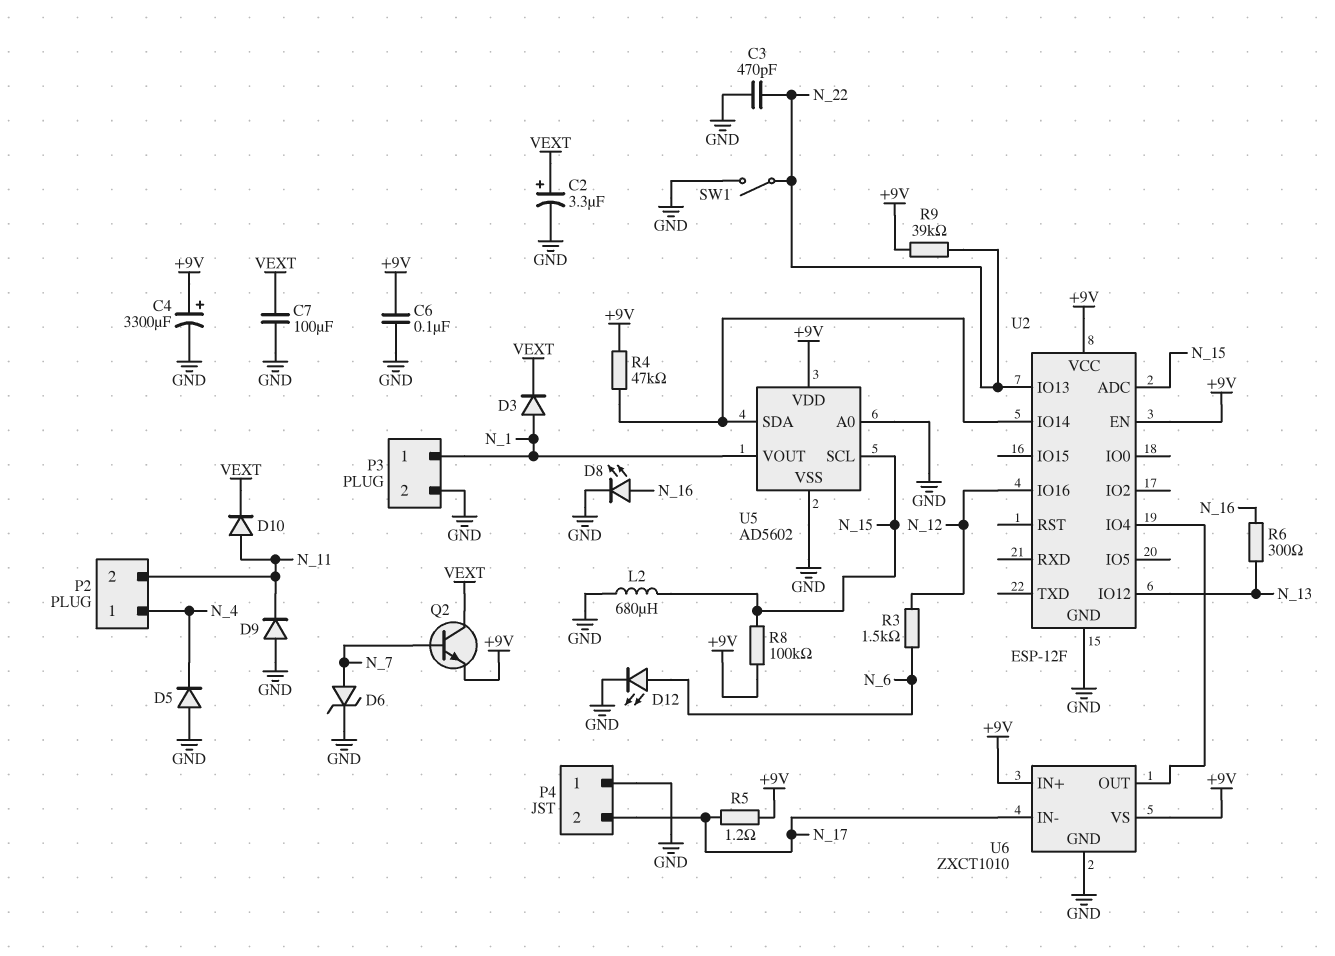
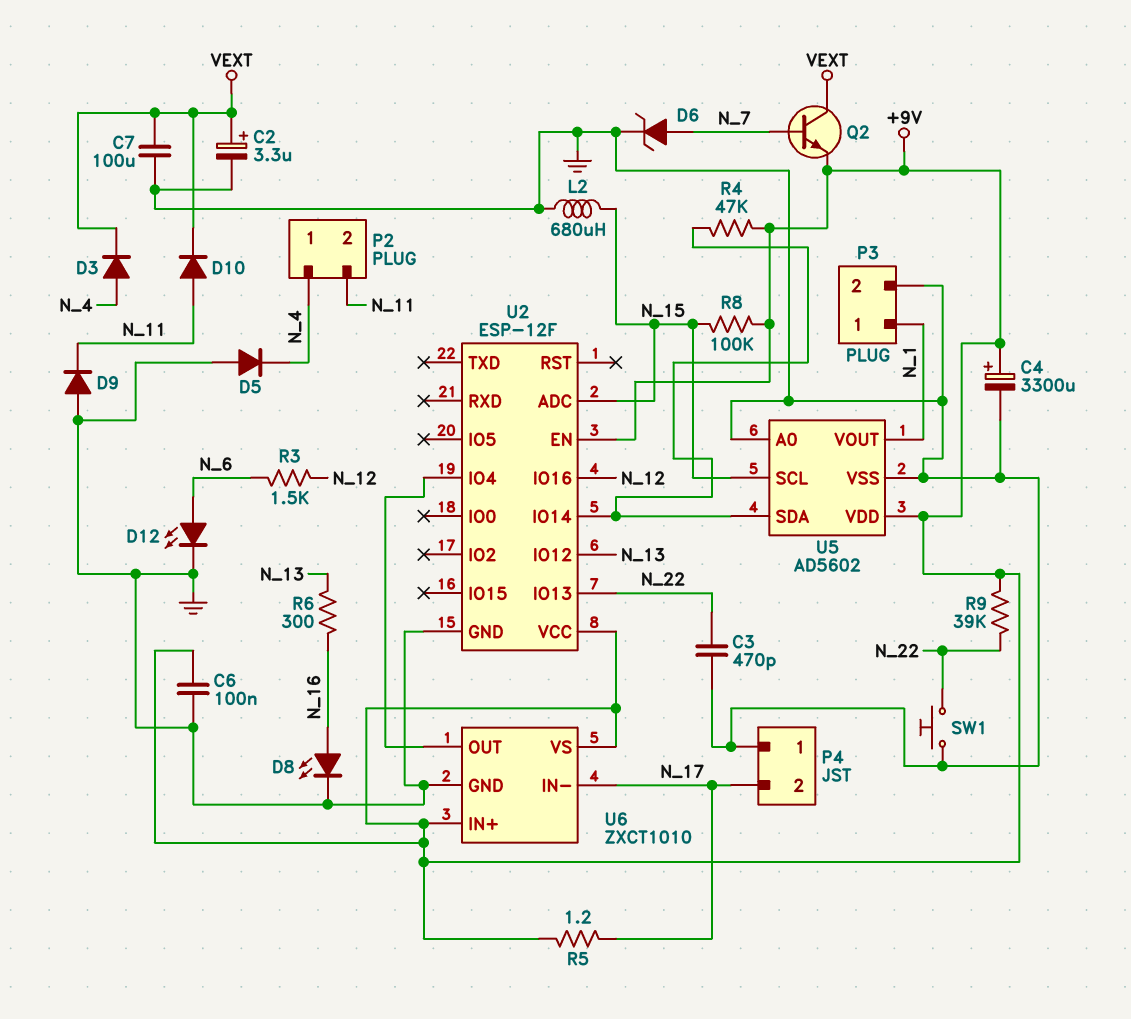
D3: diode (A N_1, K VEXT) -> diode (A N_4, K VEXT)
SW1: switch (GND, N_22) -> button (GND, N_22)

